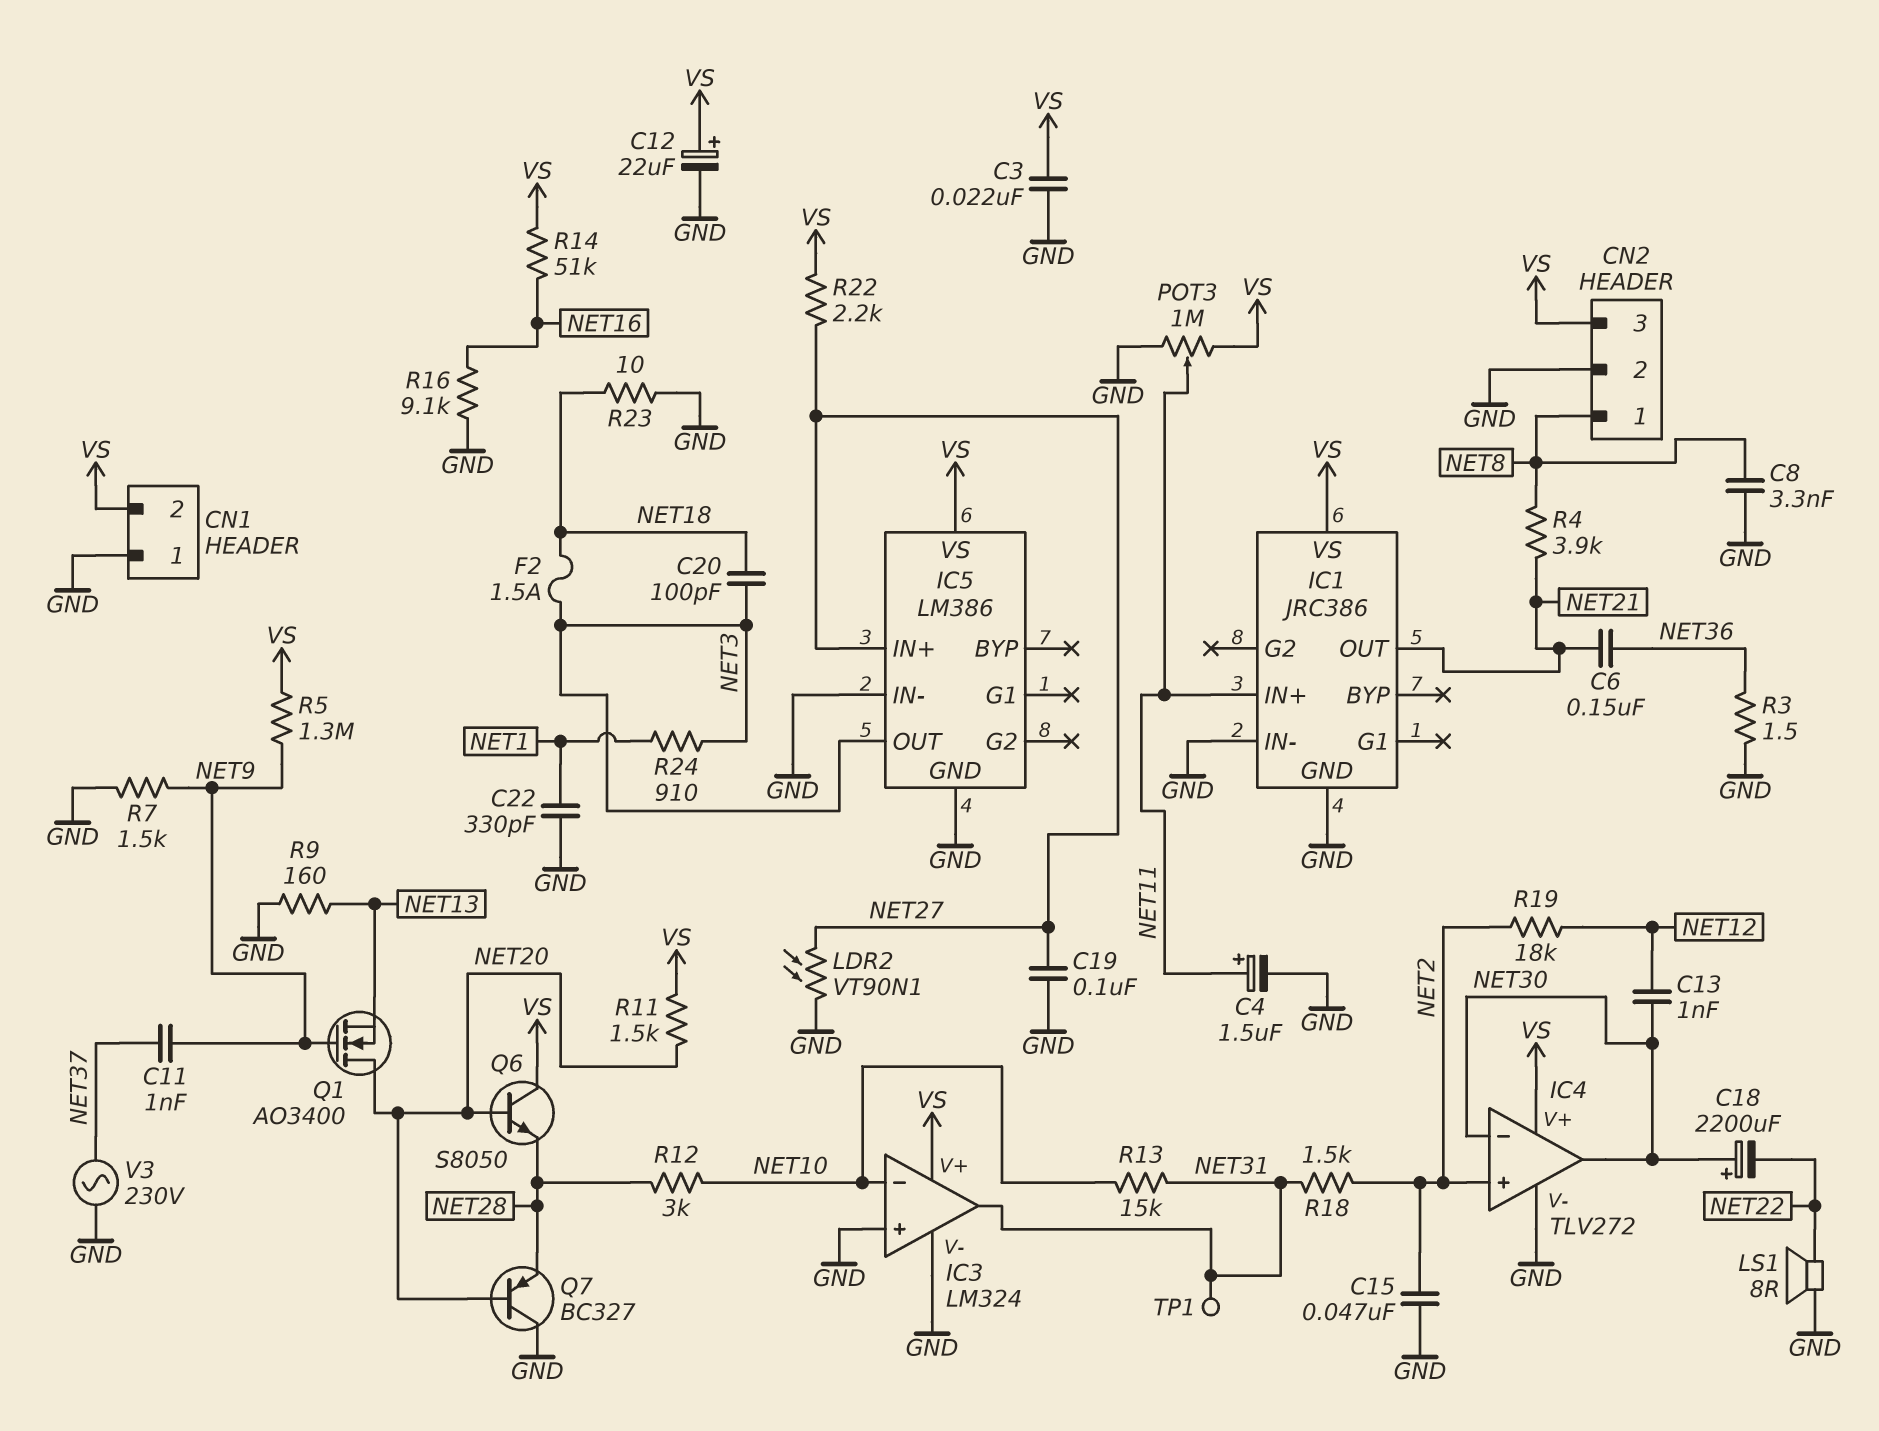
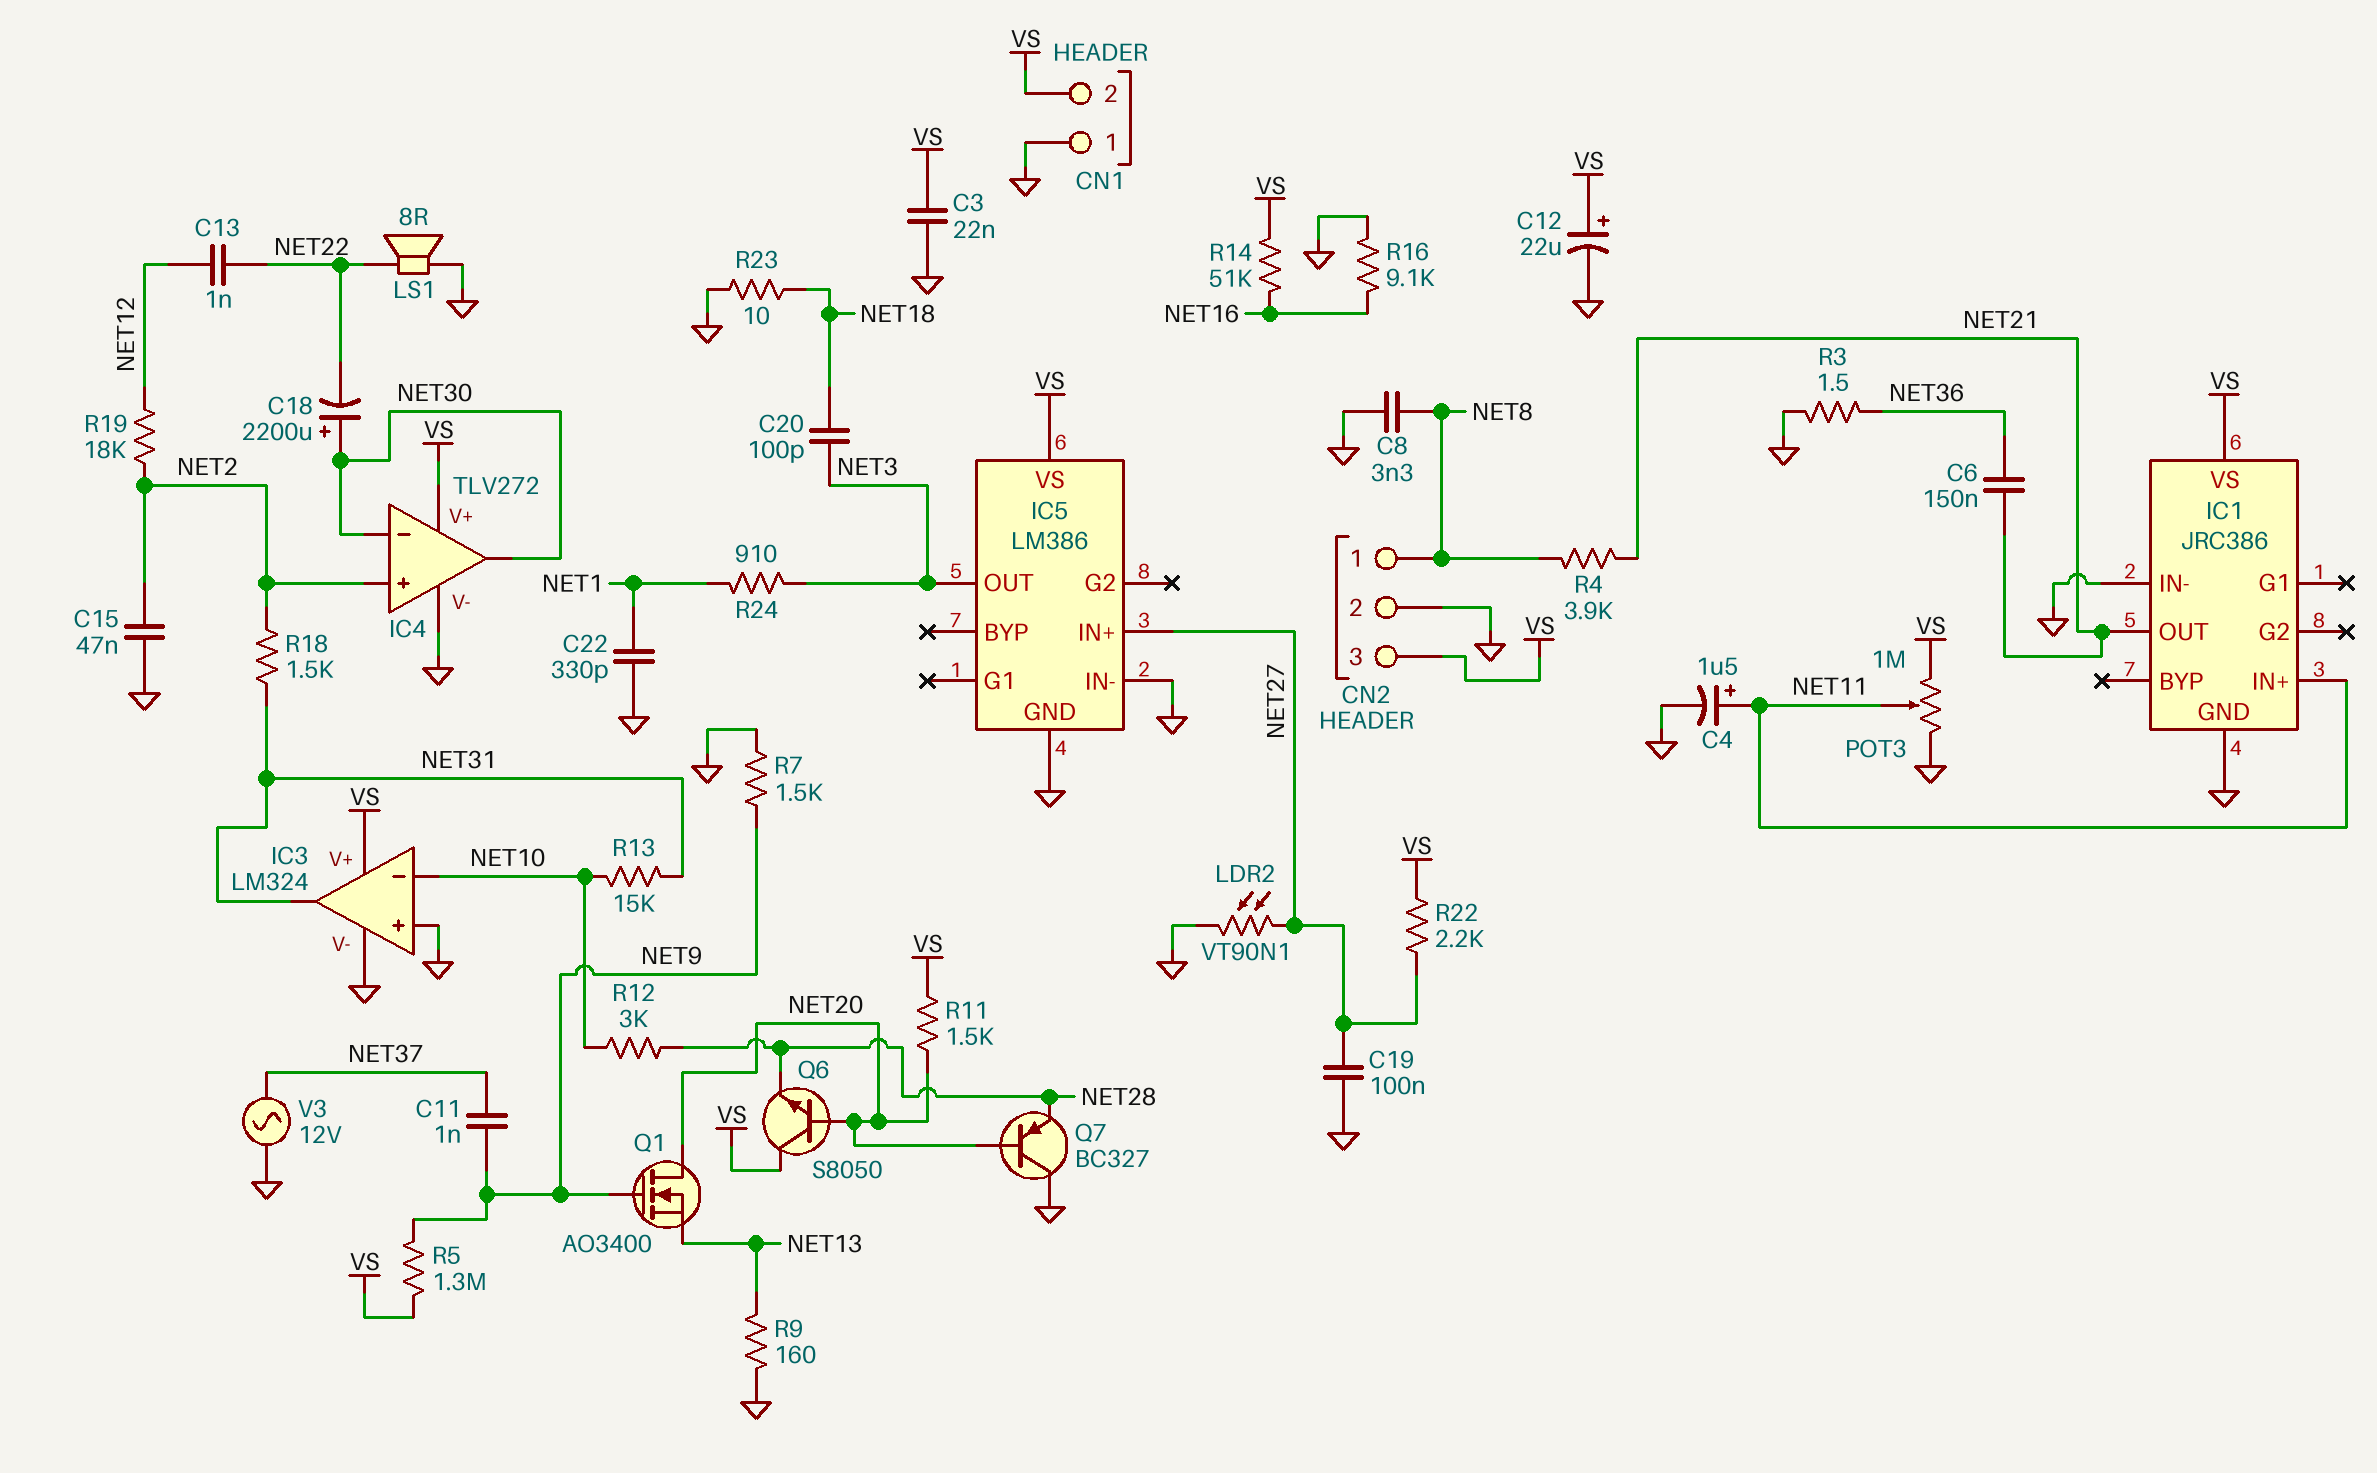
C13: 1nF (NET12, NET30) -> 1nF (NET12, NET22)
F2: 1.5A (NET3, NET18) -> none
TP1: test point (NET31) -> none
V3: AC 230V (GND, NET37) -> AC 12V (GND, NET37)

